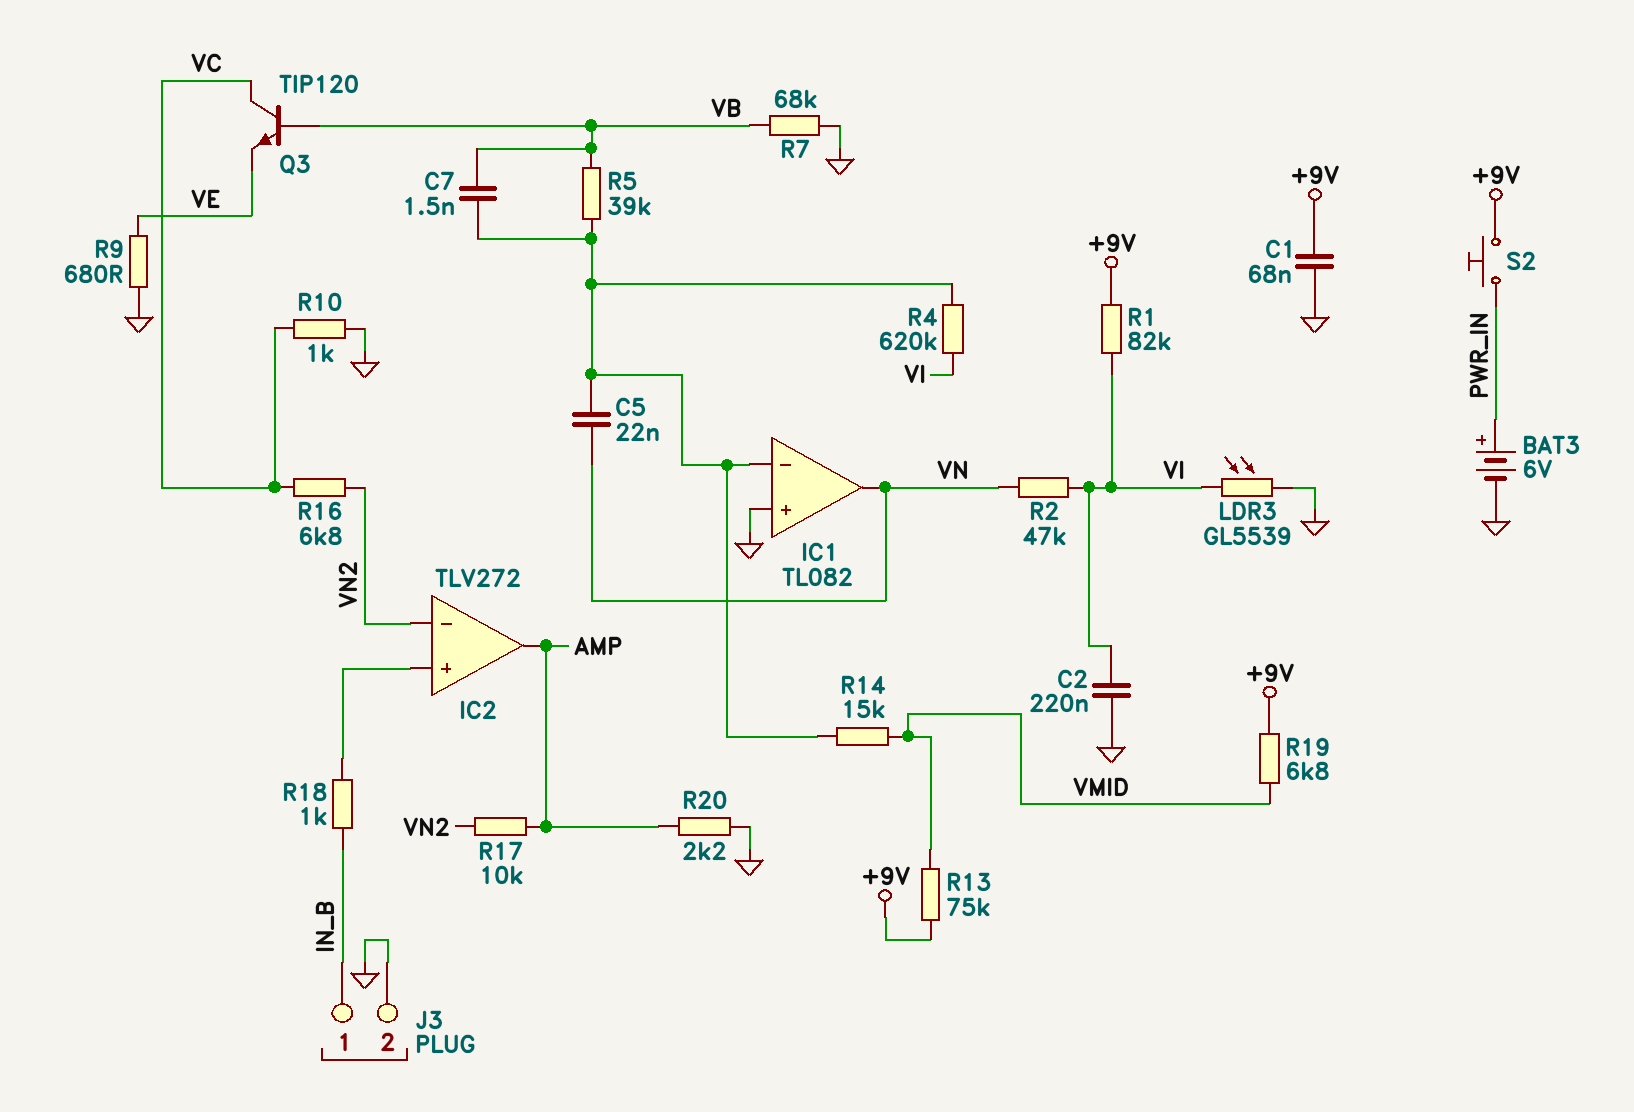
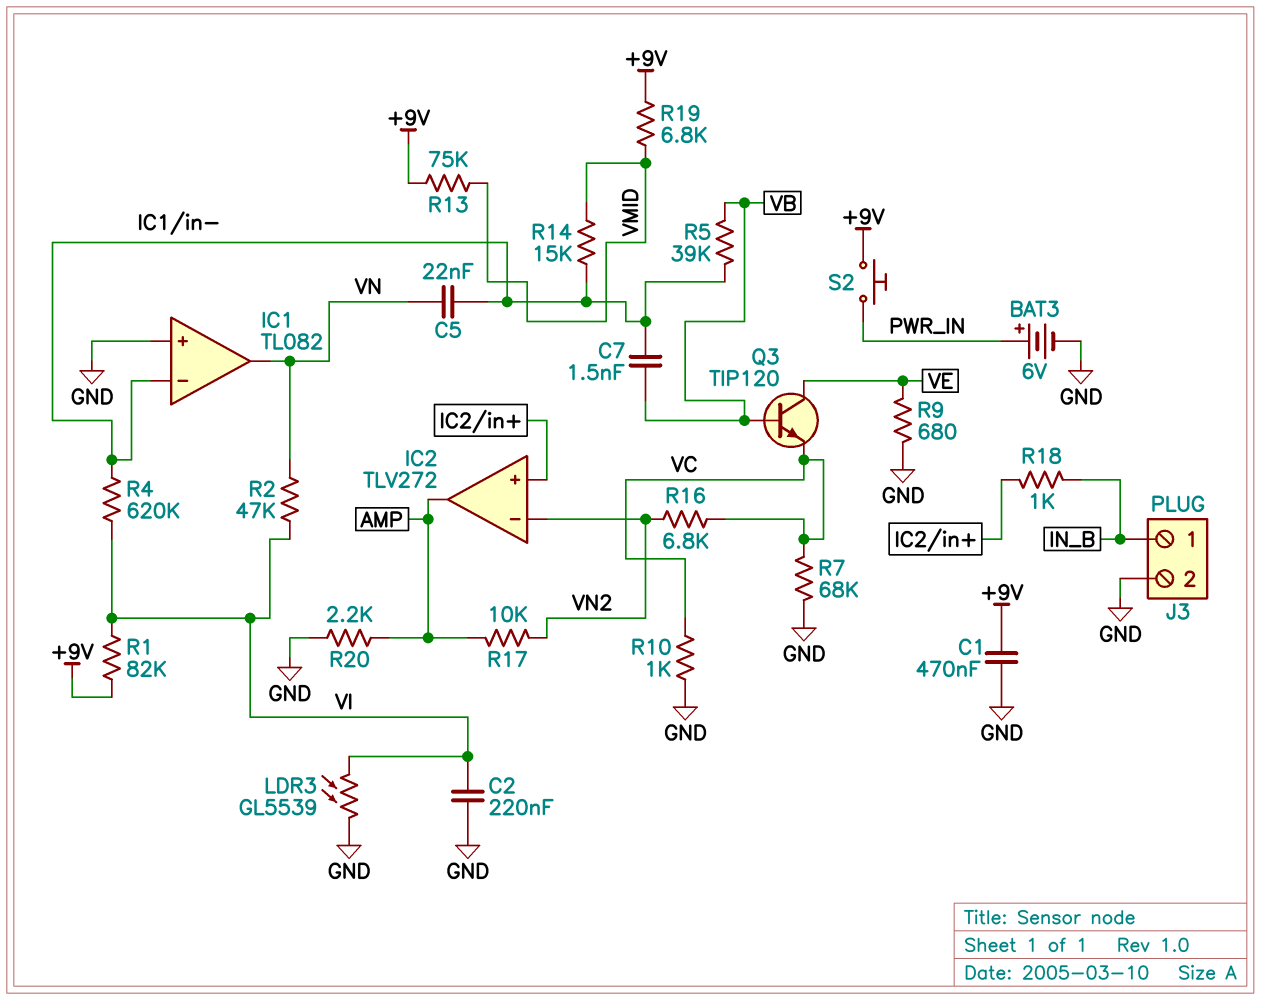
C1: 68nF (+9V, GND) -> 470nF (+9V, GND)
Q3: NPN TIP120 (B VB, C VC, E VE) -> NPN TIP120 (B VB, C VE, E VC)
R7: 68k (GND, VB) -> 68k (GND, VC)

